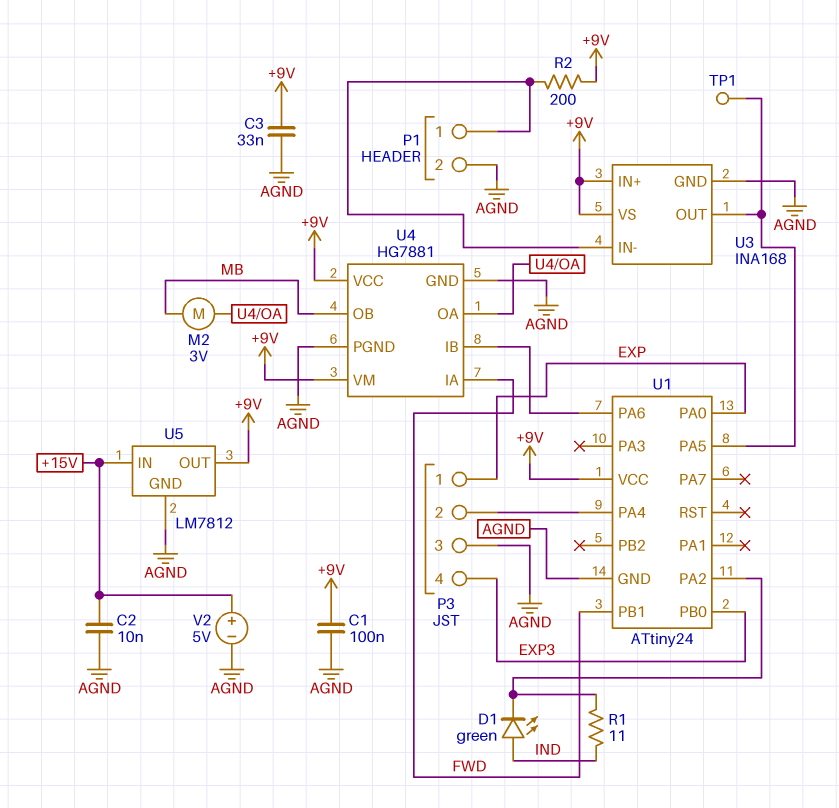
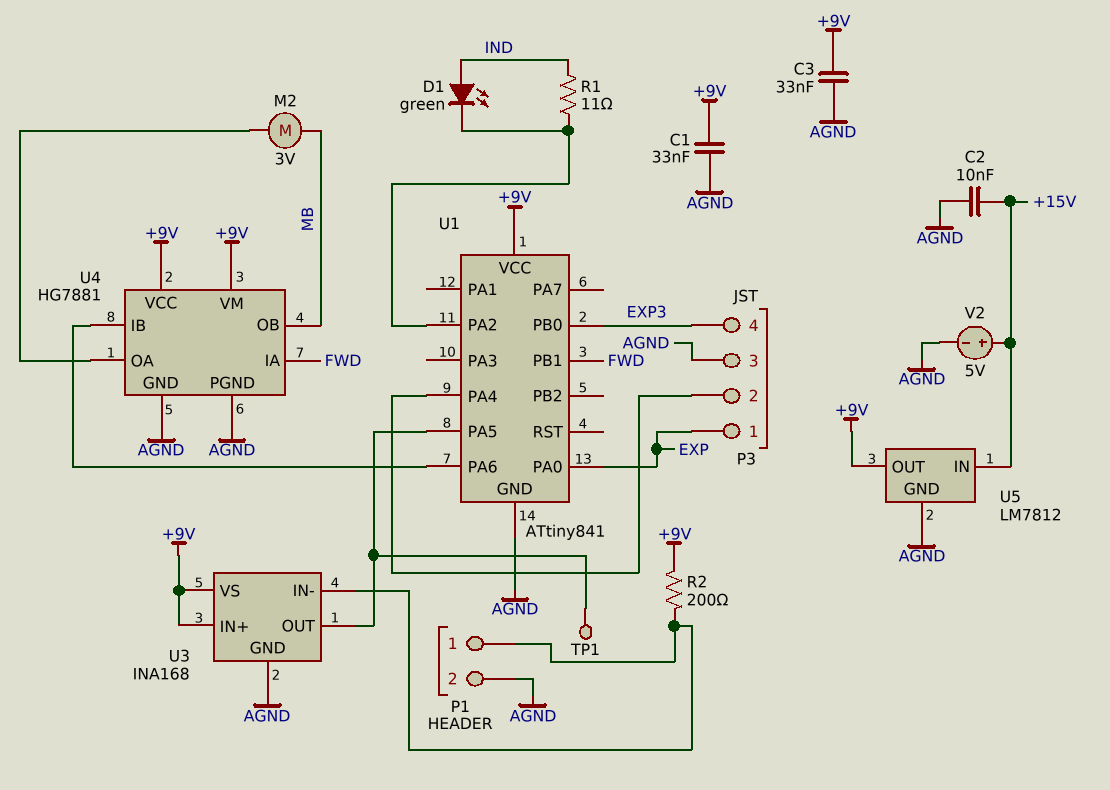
C1: 100nF (+9V, AGND) -> 33nF (+9V, AGND)
U1: ATtiny24 -> ATtiny841

